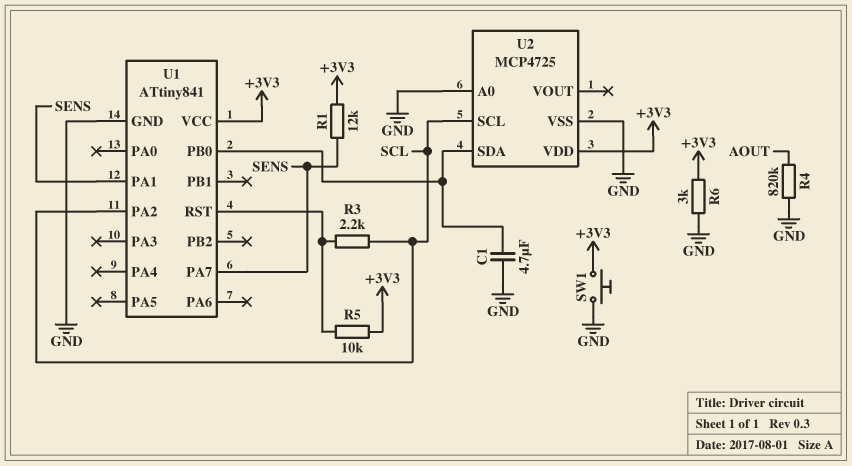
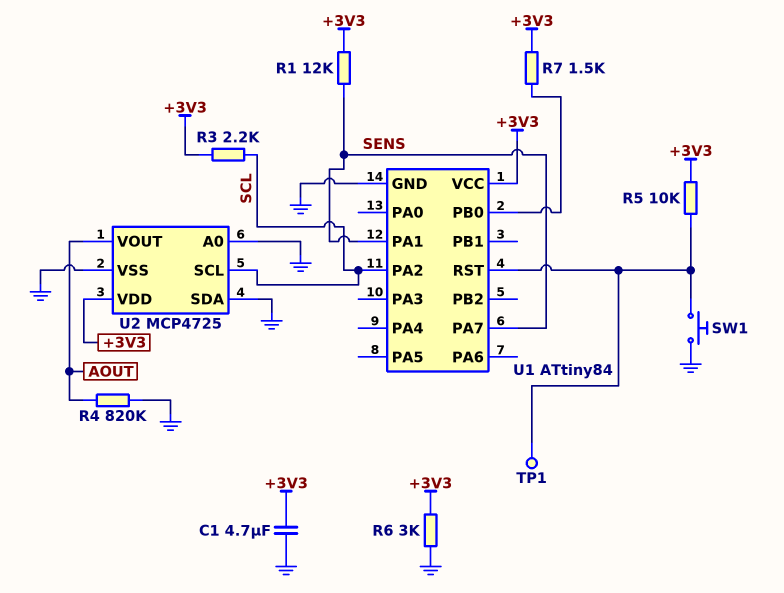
C1: 4.7uF (GND, U1/PB0) -> 4.7uF (+3V3, GND)
R3: 2.2k (SCL, U1/RST) -> 2.2k (+3V3, SCL)
R7: none -> 1.5k (+3V3, U1/PB0)
SW1: button (+3V3, GND) -> button (GND, U1/RST)
TP1: none -> test point (U1/RST)
U1: ATtiny841 -> ATtiny84
U2 pin SDA: U1/PB0 -> GND
U2 pin VOUT: none -> AOUT

